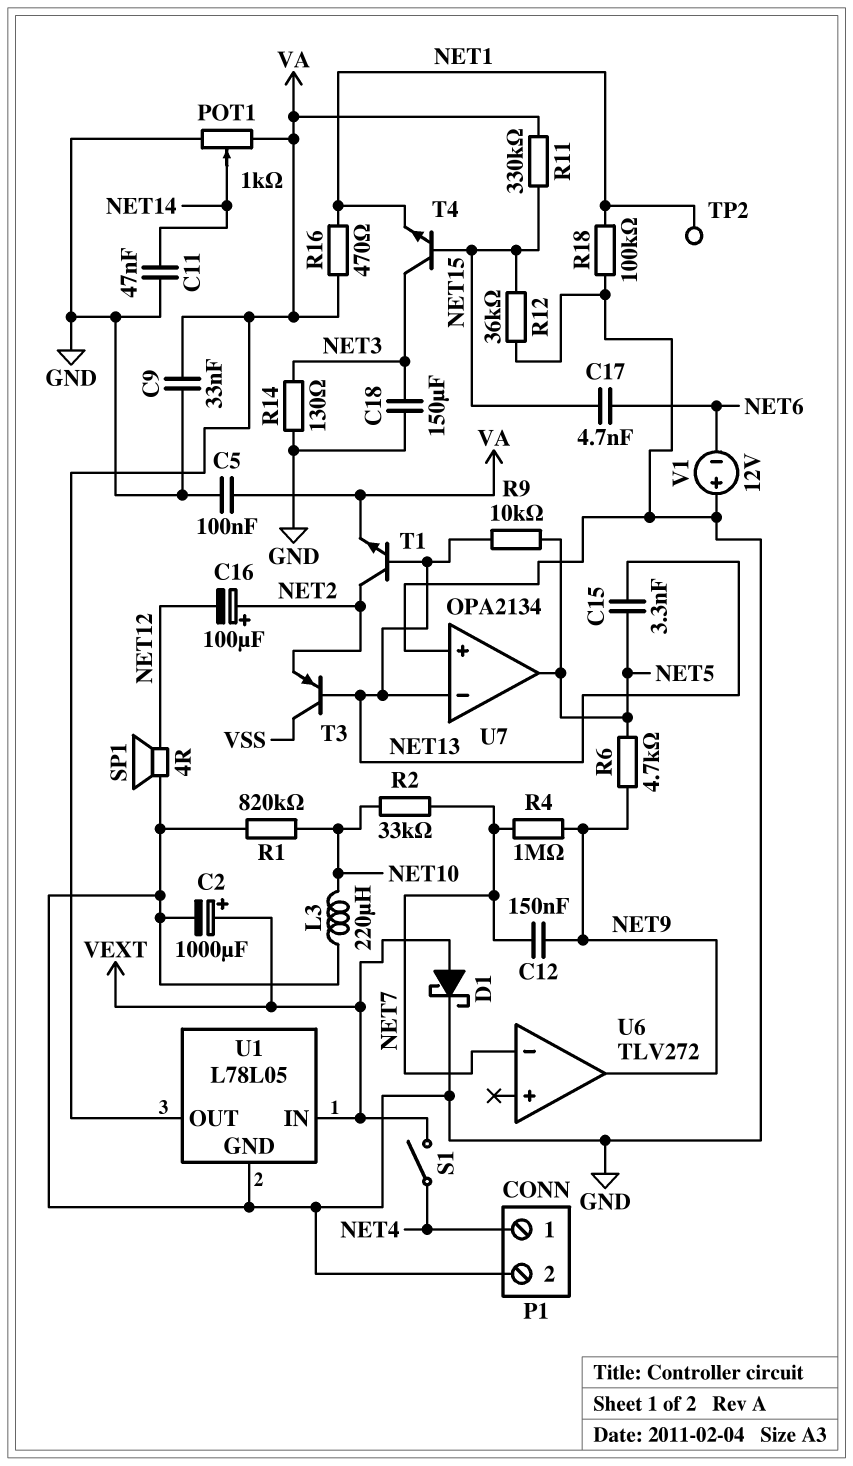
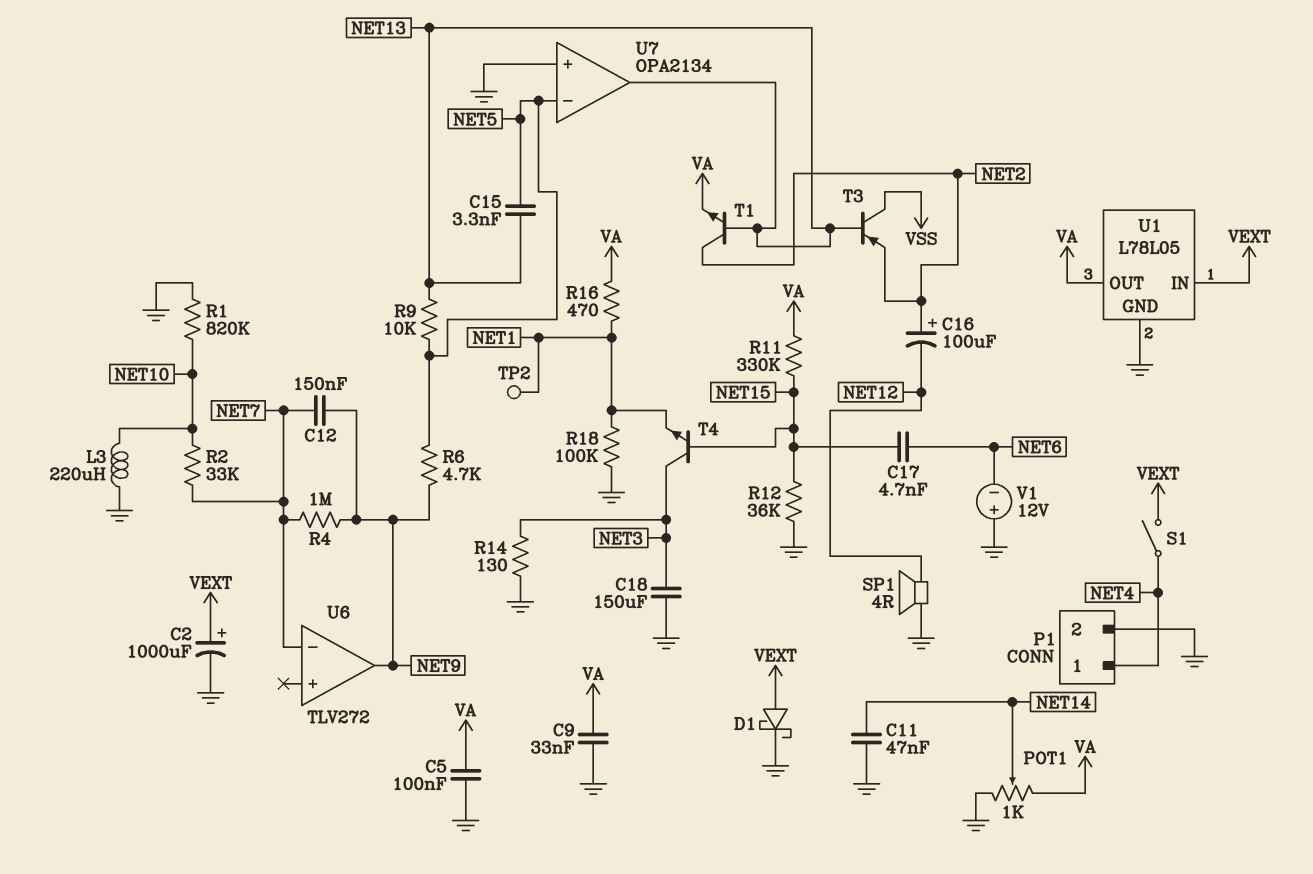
U7 pin in-: NET13 -> NET5
U7 pin out: NET5 -> NET13

